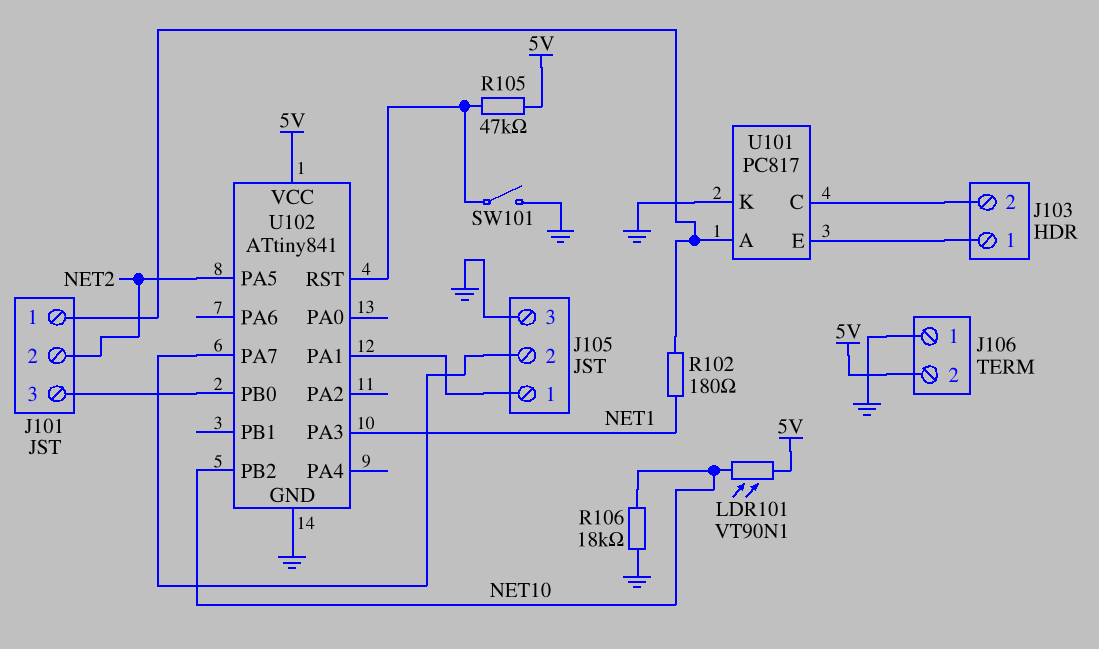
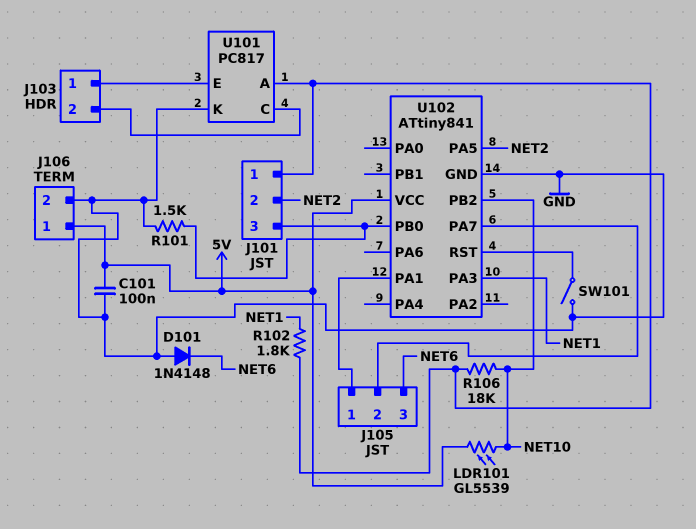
C101: none -> 100nF (5V, GND)
D101: none -> diode 1N4148 (A GND, K NET6)
J105 pin 3: GND -> NET6
J106 pin 1: GND -> 5V
J106 pin 2: 5V -> GND
LDR101: VT90N1 (5V, NET10) -> GL5539 (5V, NET10)
R101: none -> 1.5k (GND, J101/3)
R102: 180 (J101/1, NET1) -> 1.8k (J101/1, NET1)
R105: 47k (5V, U102/RST) -> none
R106: 18k (GND, NET10) -> 18k (J101/1, NET10)

